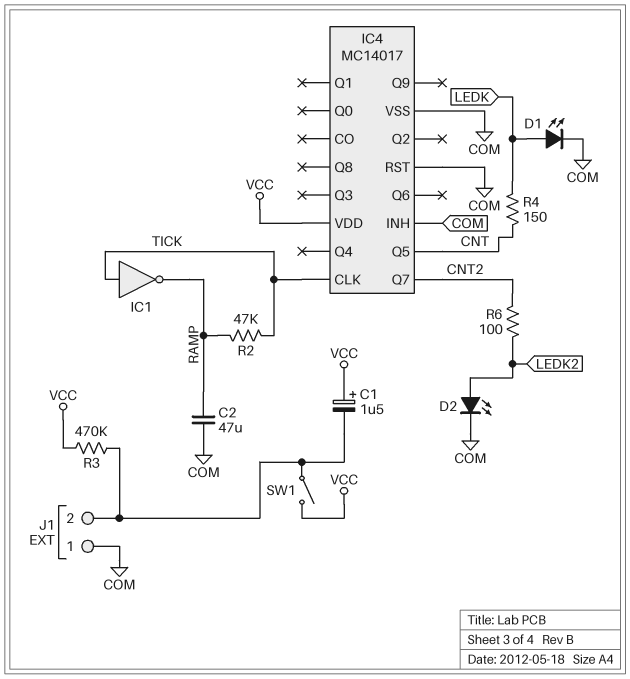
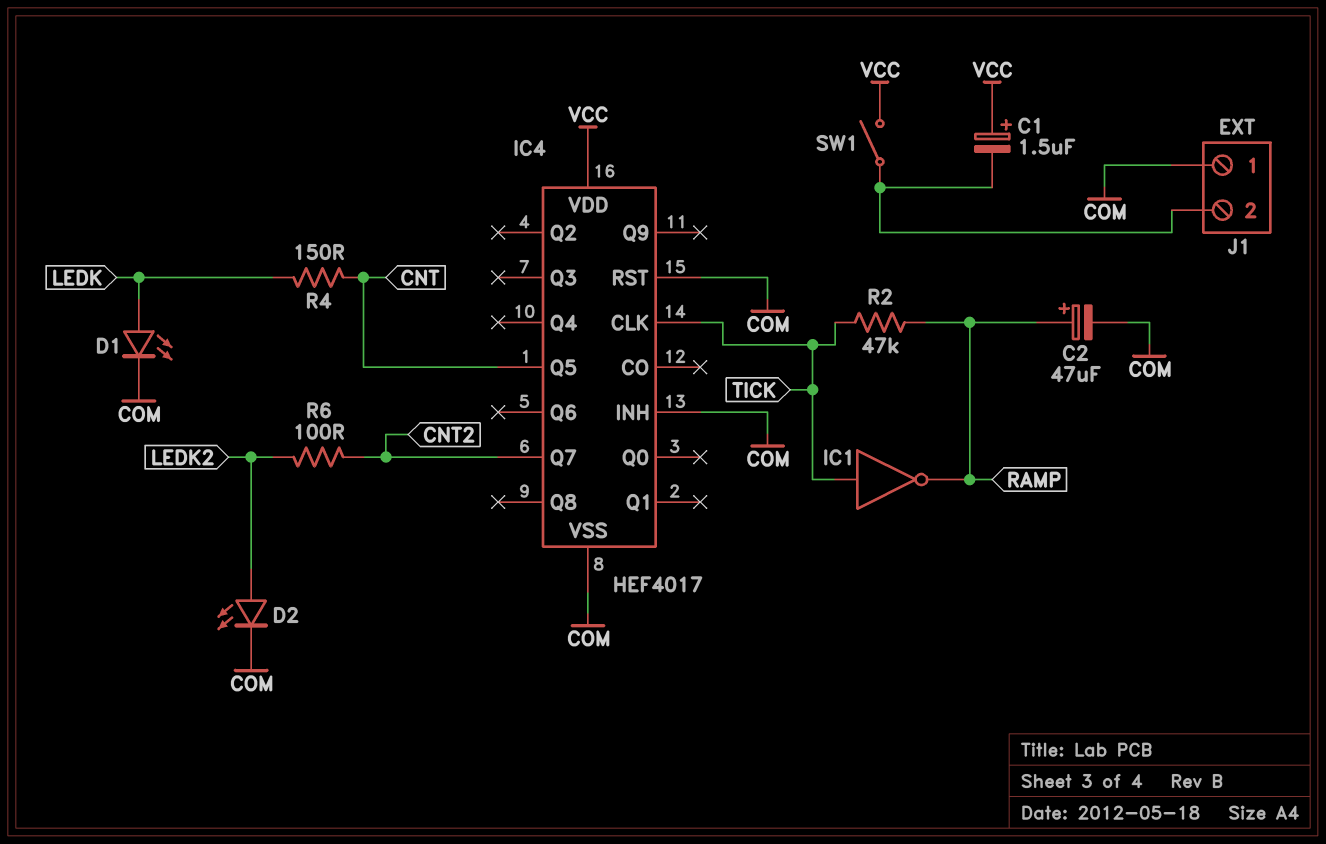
C2: 47uF (COM, RAMP) -> 47uF (plus RAMP, minus COM)
IC4: MC14017 -> HEF4017
R3: 470k (J1/2, VCC) -> none

